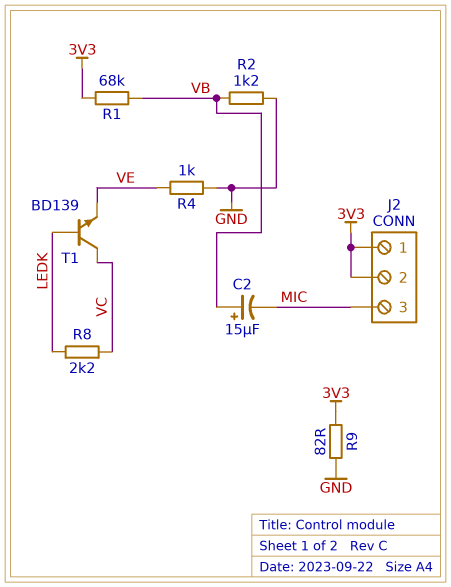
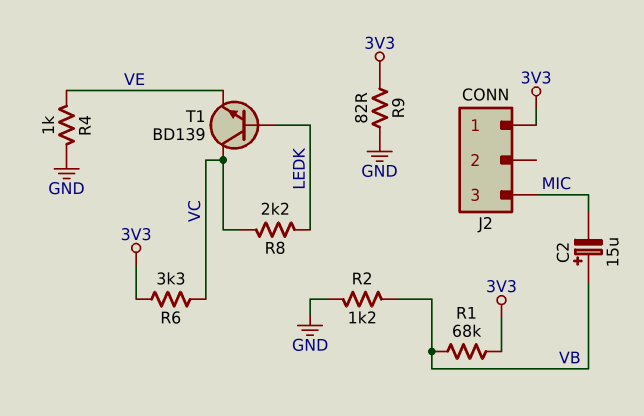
J2 pin 2: 3V3 -> none
R6: none -> 3.3k (3V3, VC)

